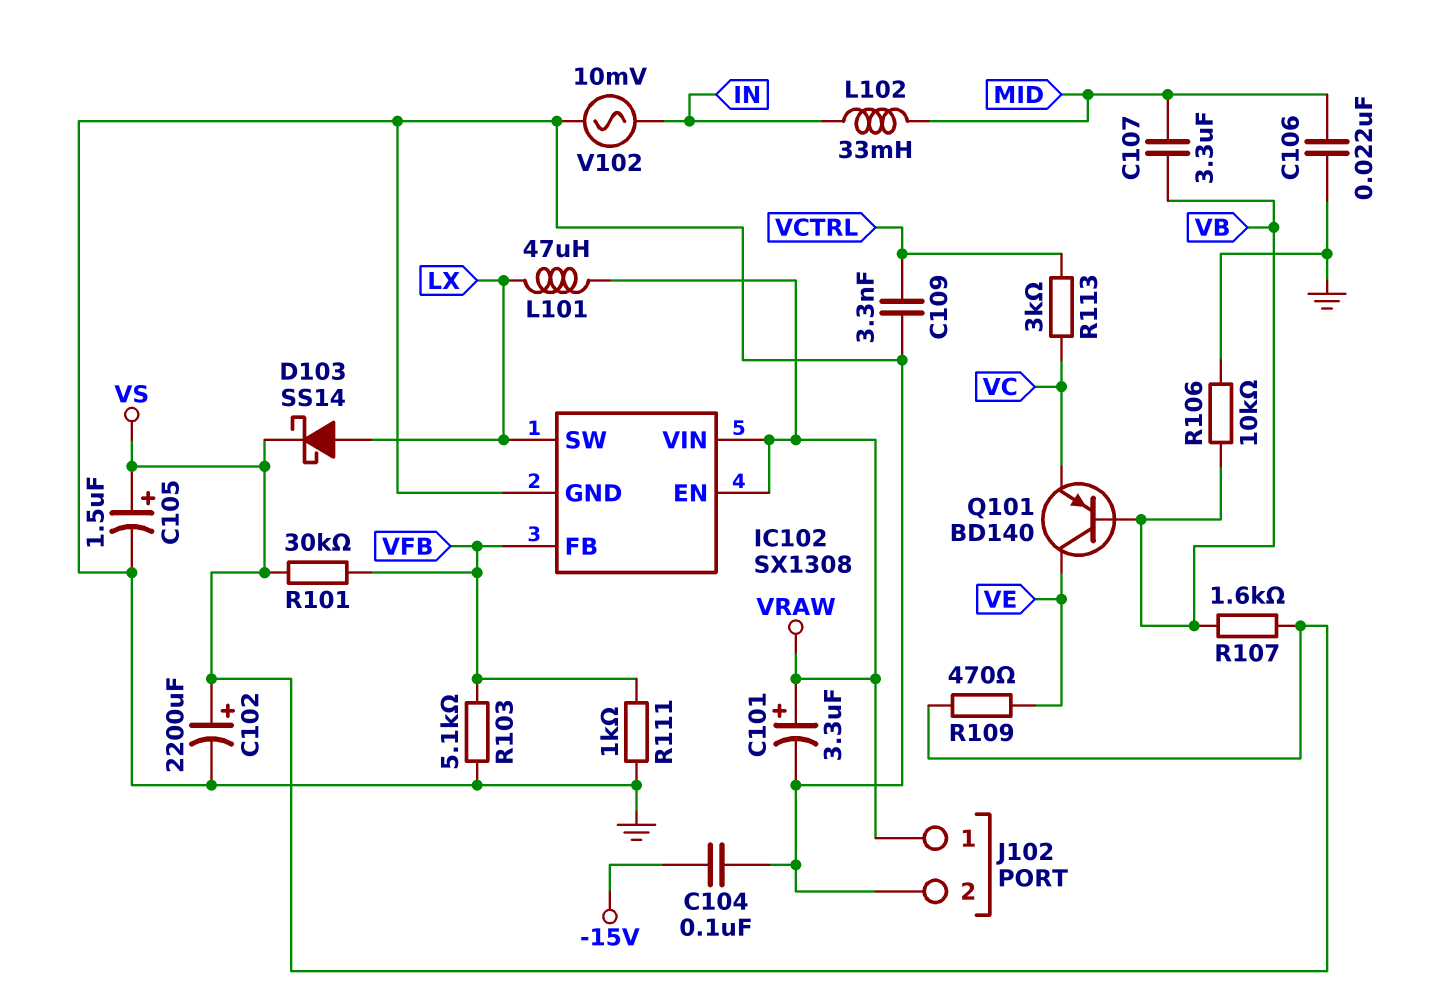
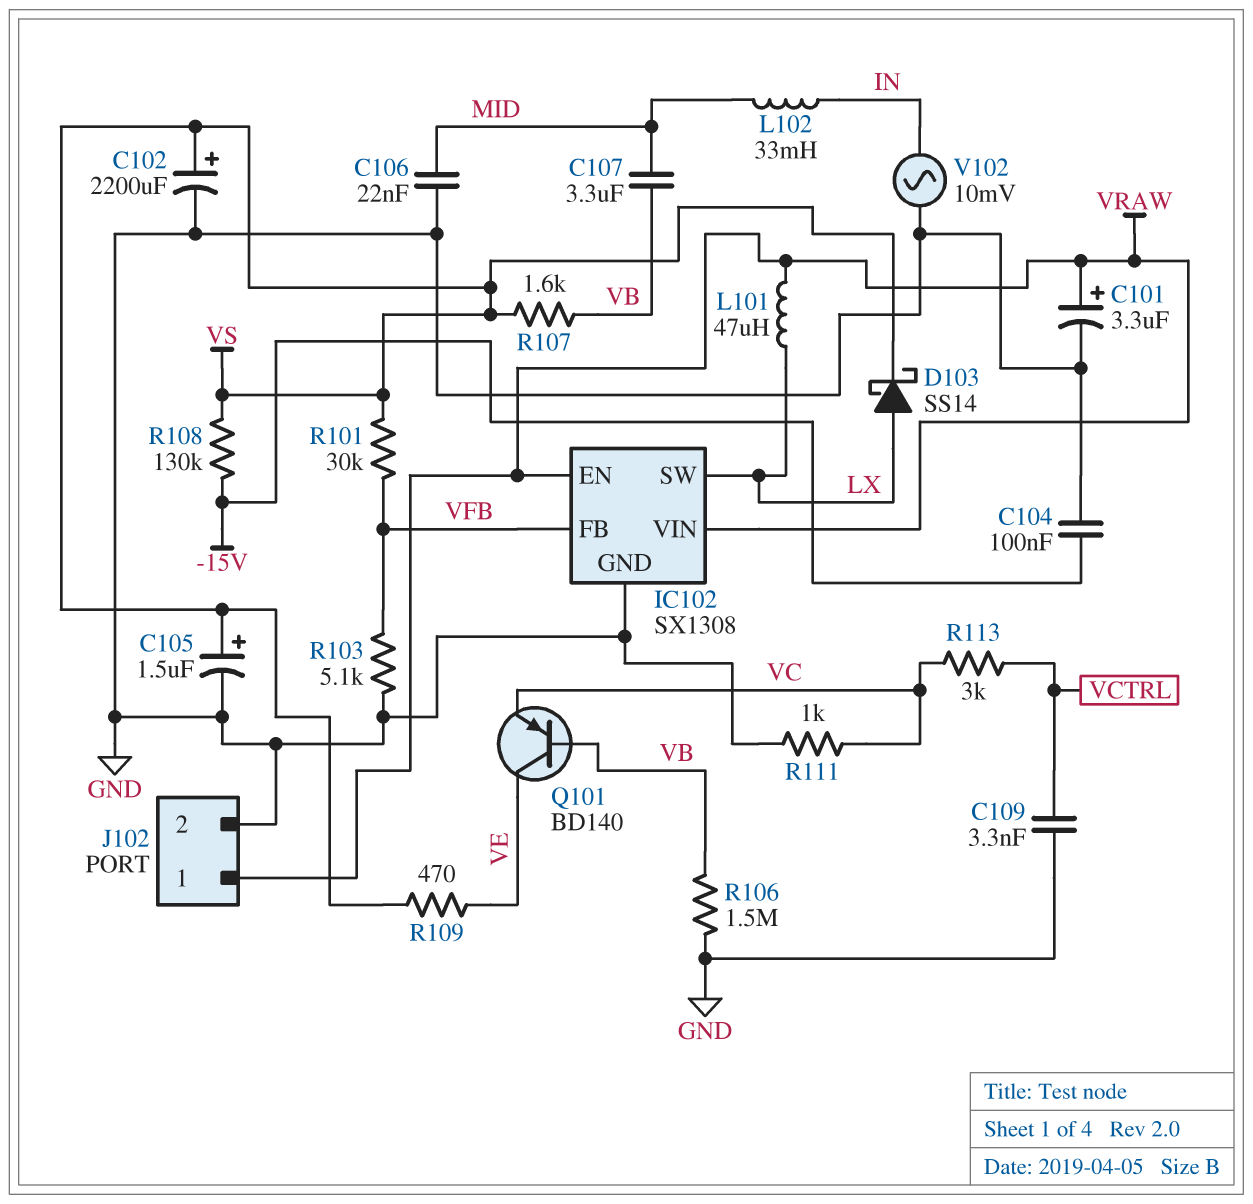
R106: 10k (GND, VB) -> 1.5M (GND, VB)
R108: none -> 130k (-15V, VS)
R111: 1k (GND, VFB) -> 1k (GND, VC)

